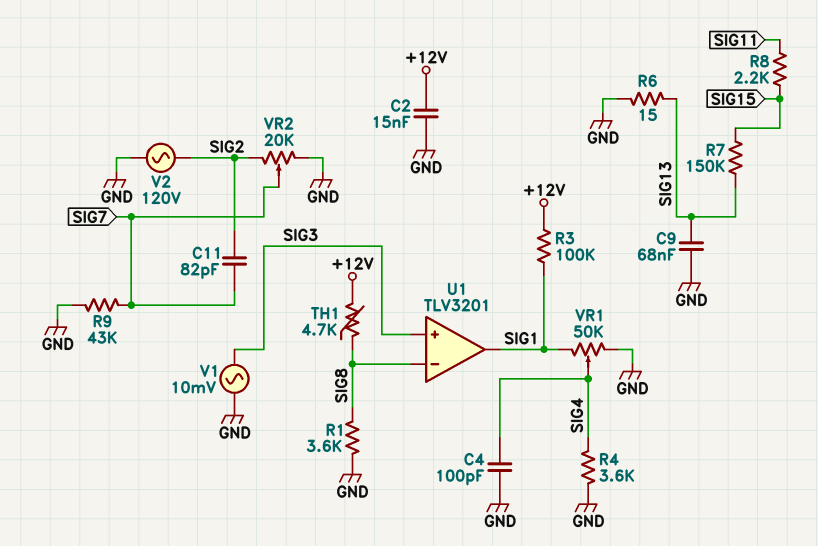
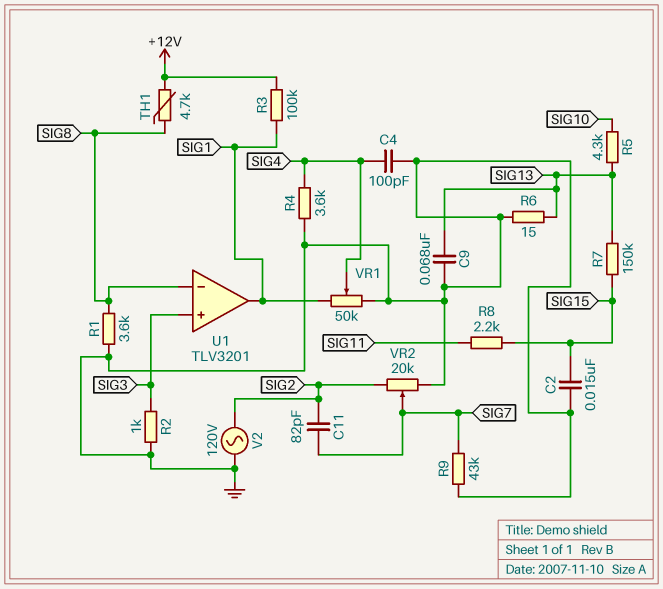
C2: 15nF (+12V, GND) -> 15nF (GND, SIG15)
R2: none -> 1k (GND, SIG3)
R5: none -> 4.3k (SIG10, SIG13)
V1: AC 10mV (GND, SIG3) -> none

